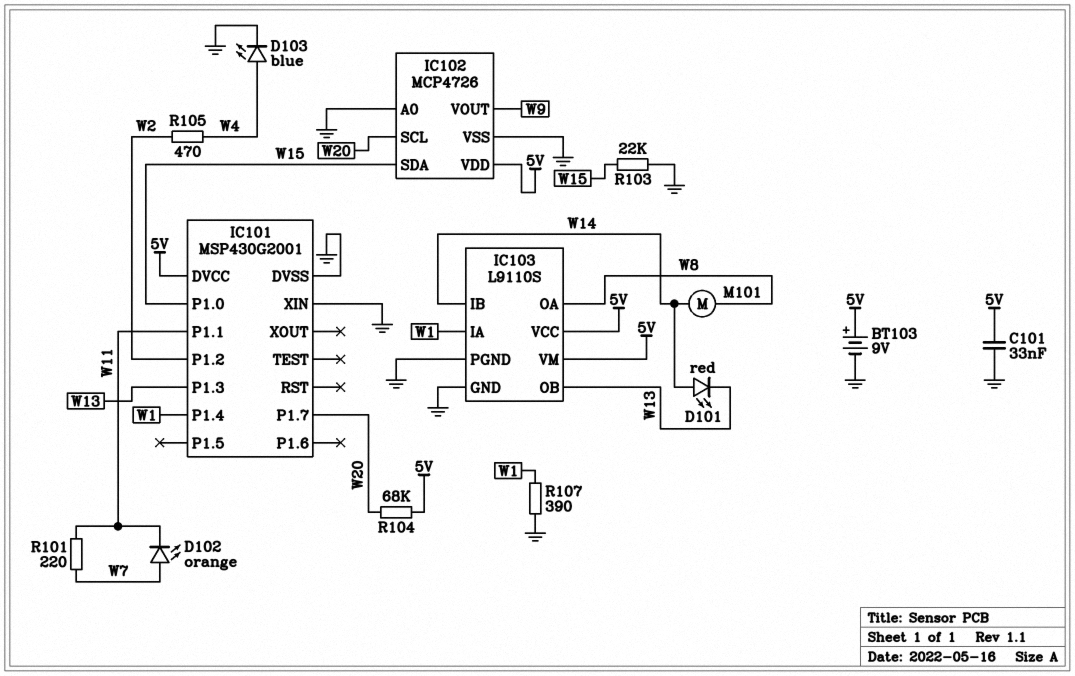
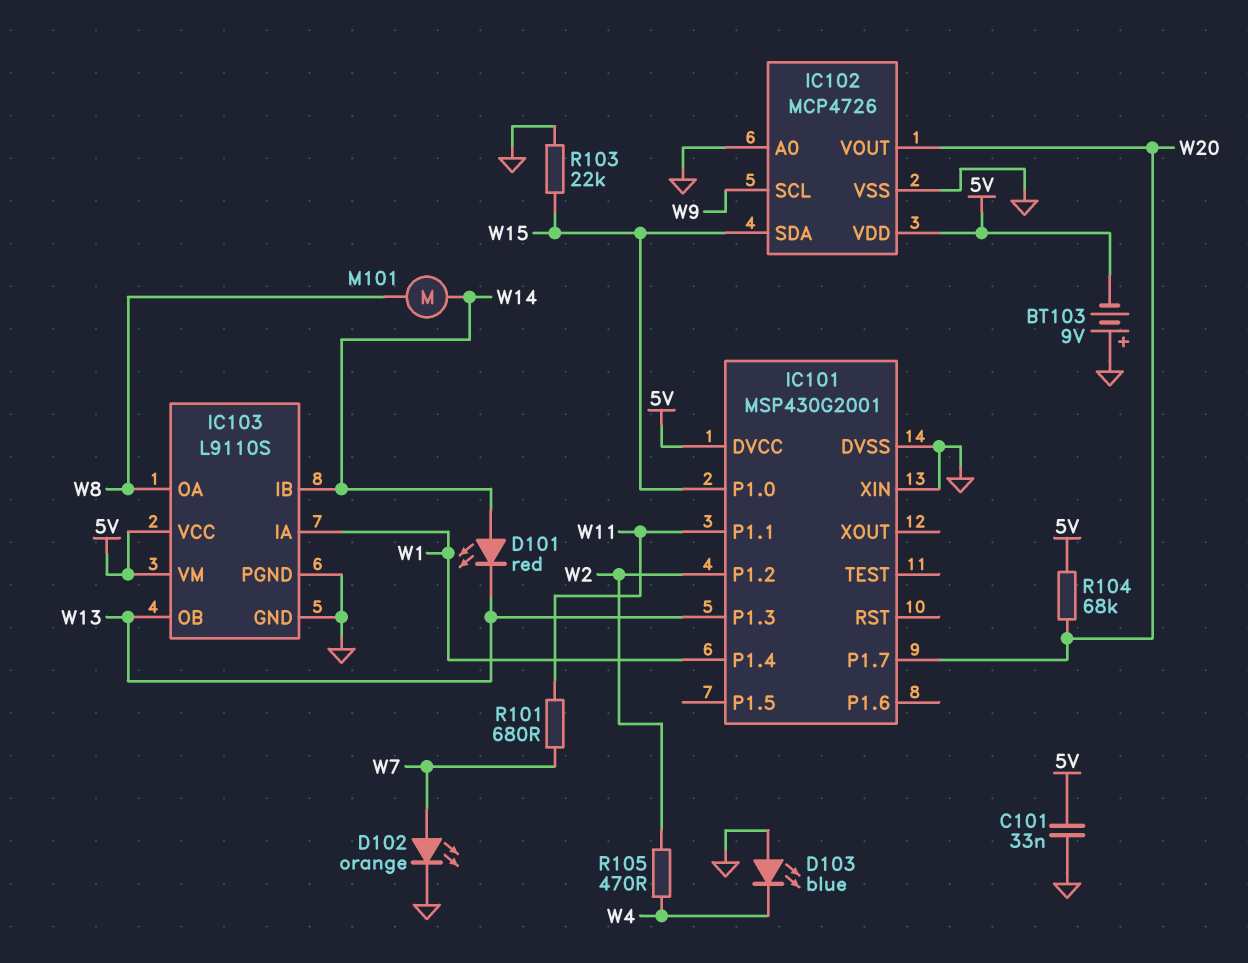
BT103: 9V (plus 5V, minus GND) -> 9V (plus GND, minus 5V)
D102: LED orange (A W7, K W11) -> LED orange (A W7, K GND)
D103: LED blue (A W4, K GND) -> LED blue (A GND, K W4)
IC102 pin SCL: W20 -> W9
IC102 pin VOUT: W9 -> W20
R101: 220 (W7, W11) -> 680 (W7, W11)
R107: 390 (GND, W1) -> none

